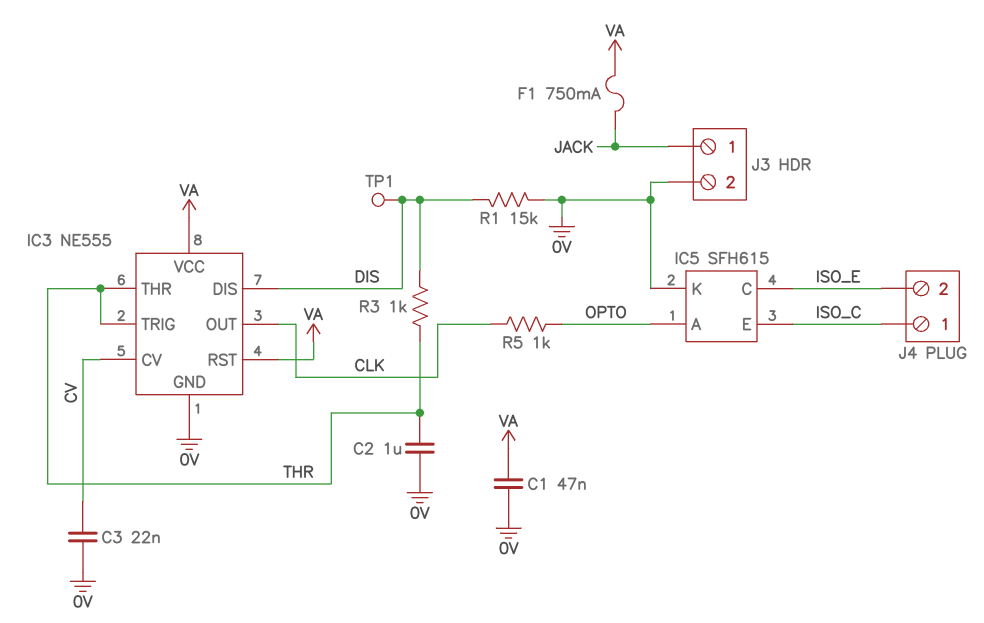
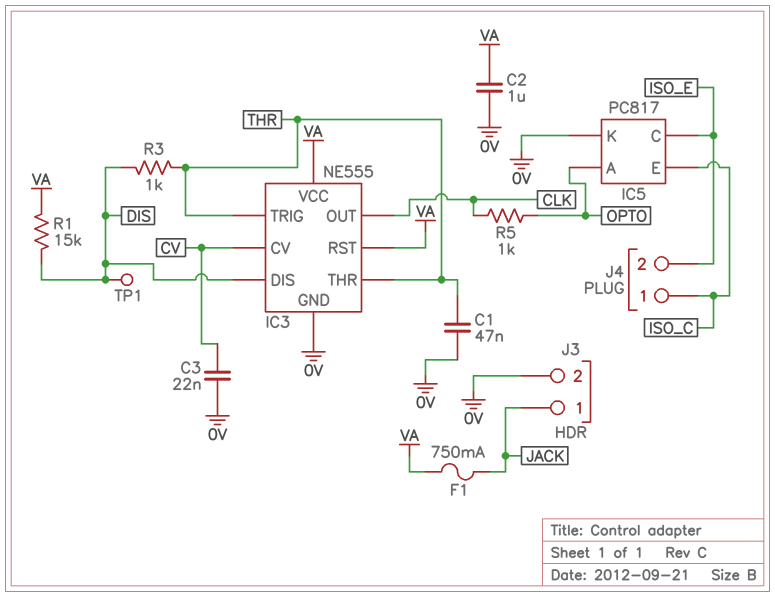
C1: 47nF (0V, VA) -> 47nF (0V, THR)
C2: 1uF (0V, THR) -> 1uF (0V, VA)
IC5: SFH615 -> PC817
R1: 15k (0V, DIS) -> 15k (DIS, VA)

